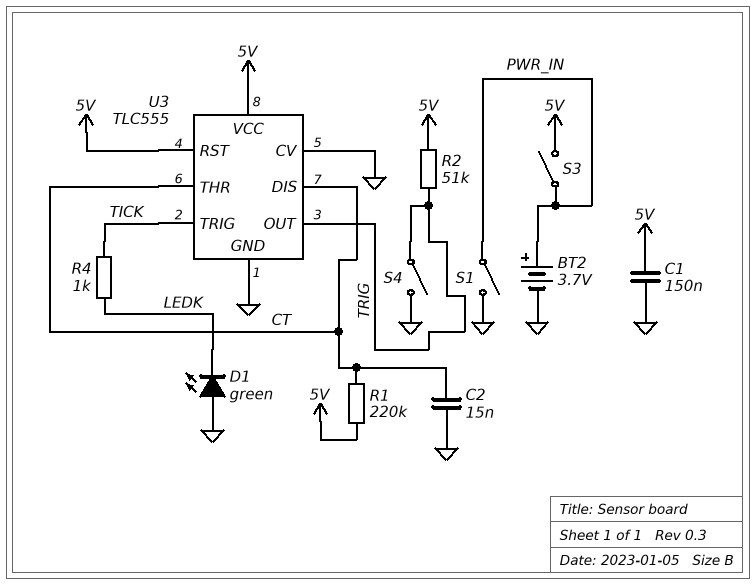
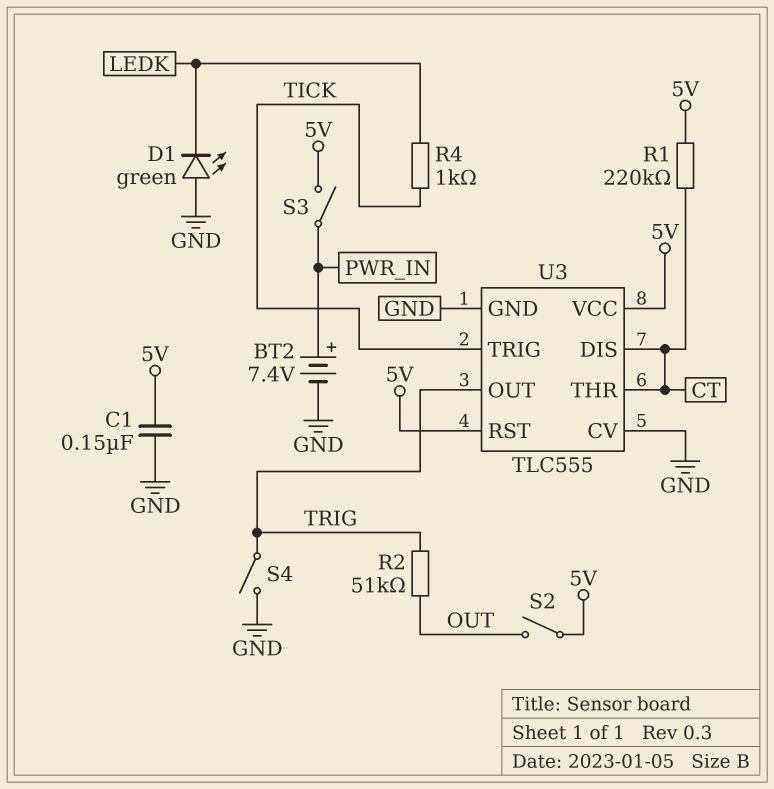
BT2: 3.7V (plus PWR_IN, minus GND) -> 7.4V (plus PWR_IN, minus GND)
C2: 15nF (CT, GND) -> none
R2: 51k (5V, TRIG) -> 51k (OUT, TRIG)
S1: switch (GND, PWR_IN) -> none
S2: none -> switch (5V, OUT)

